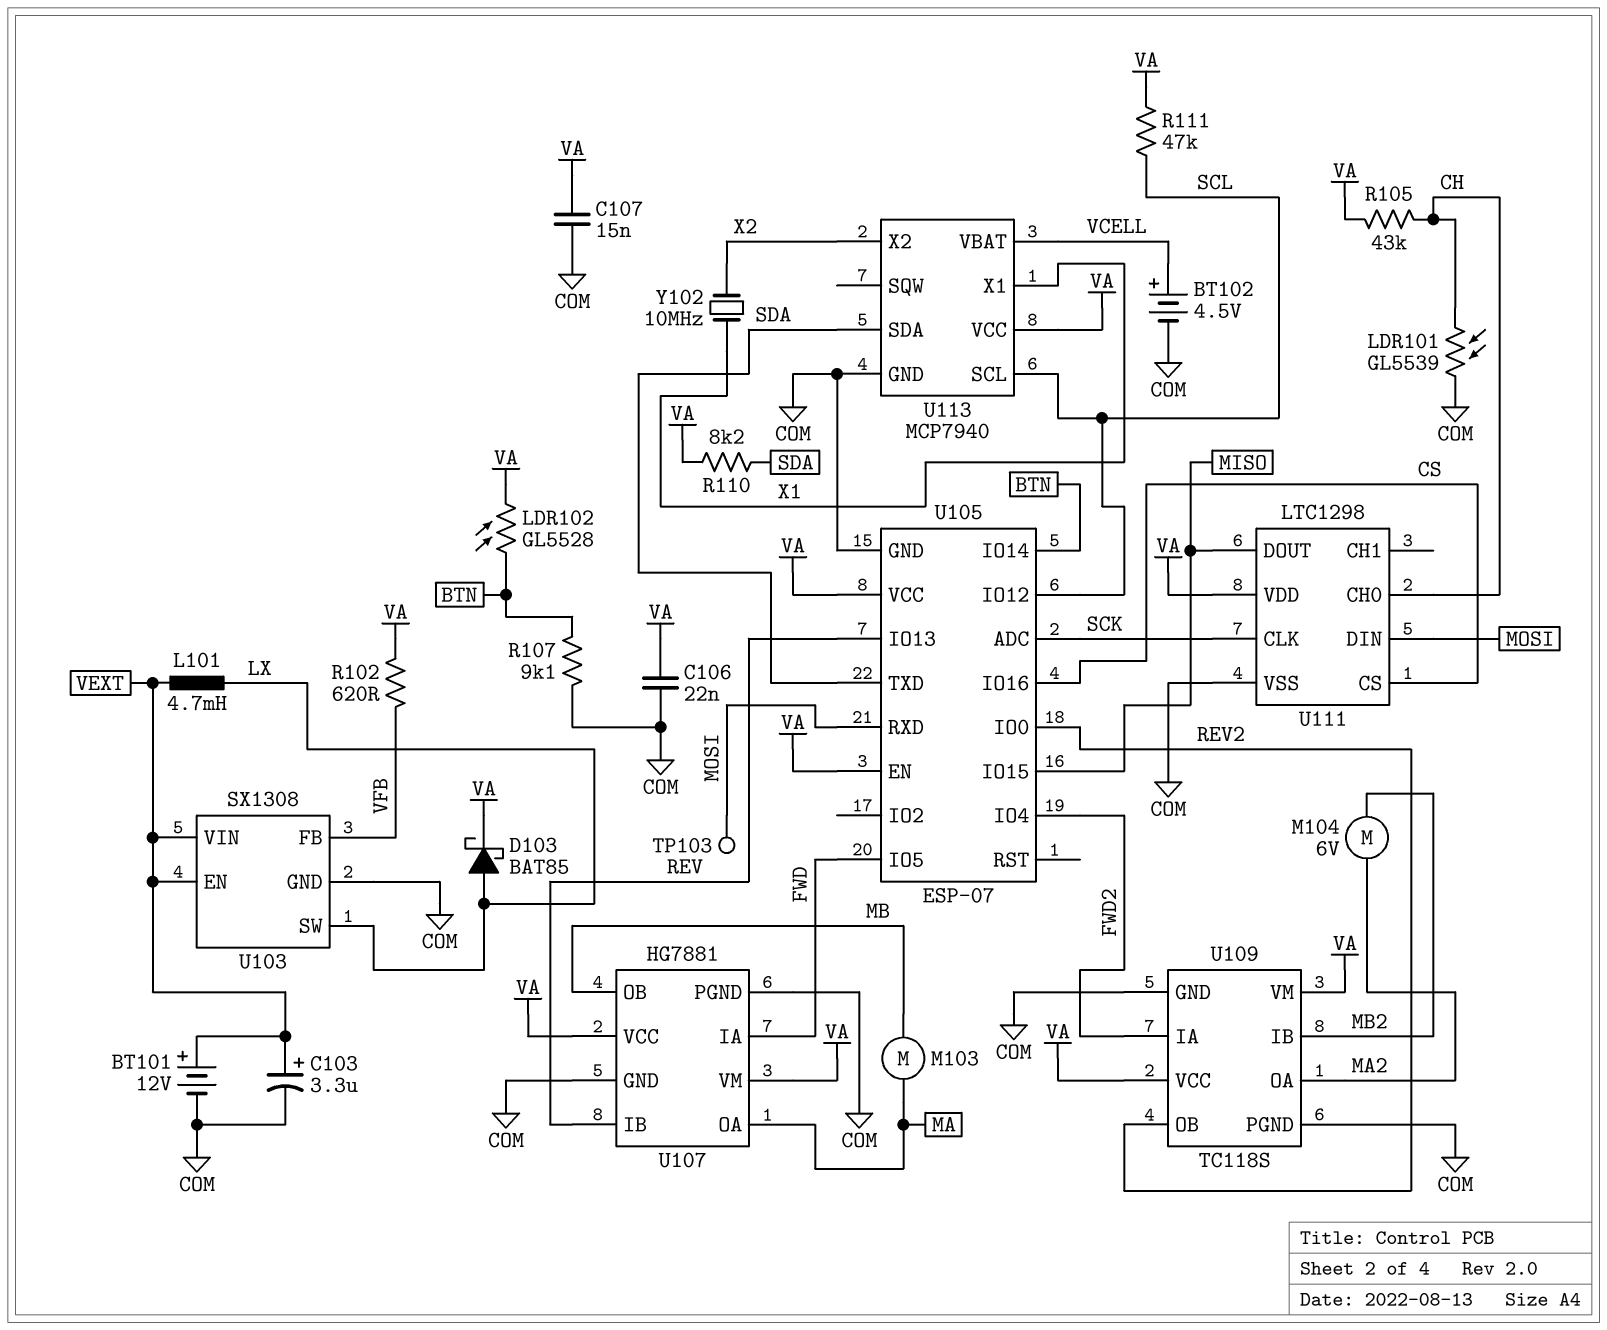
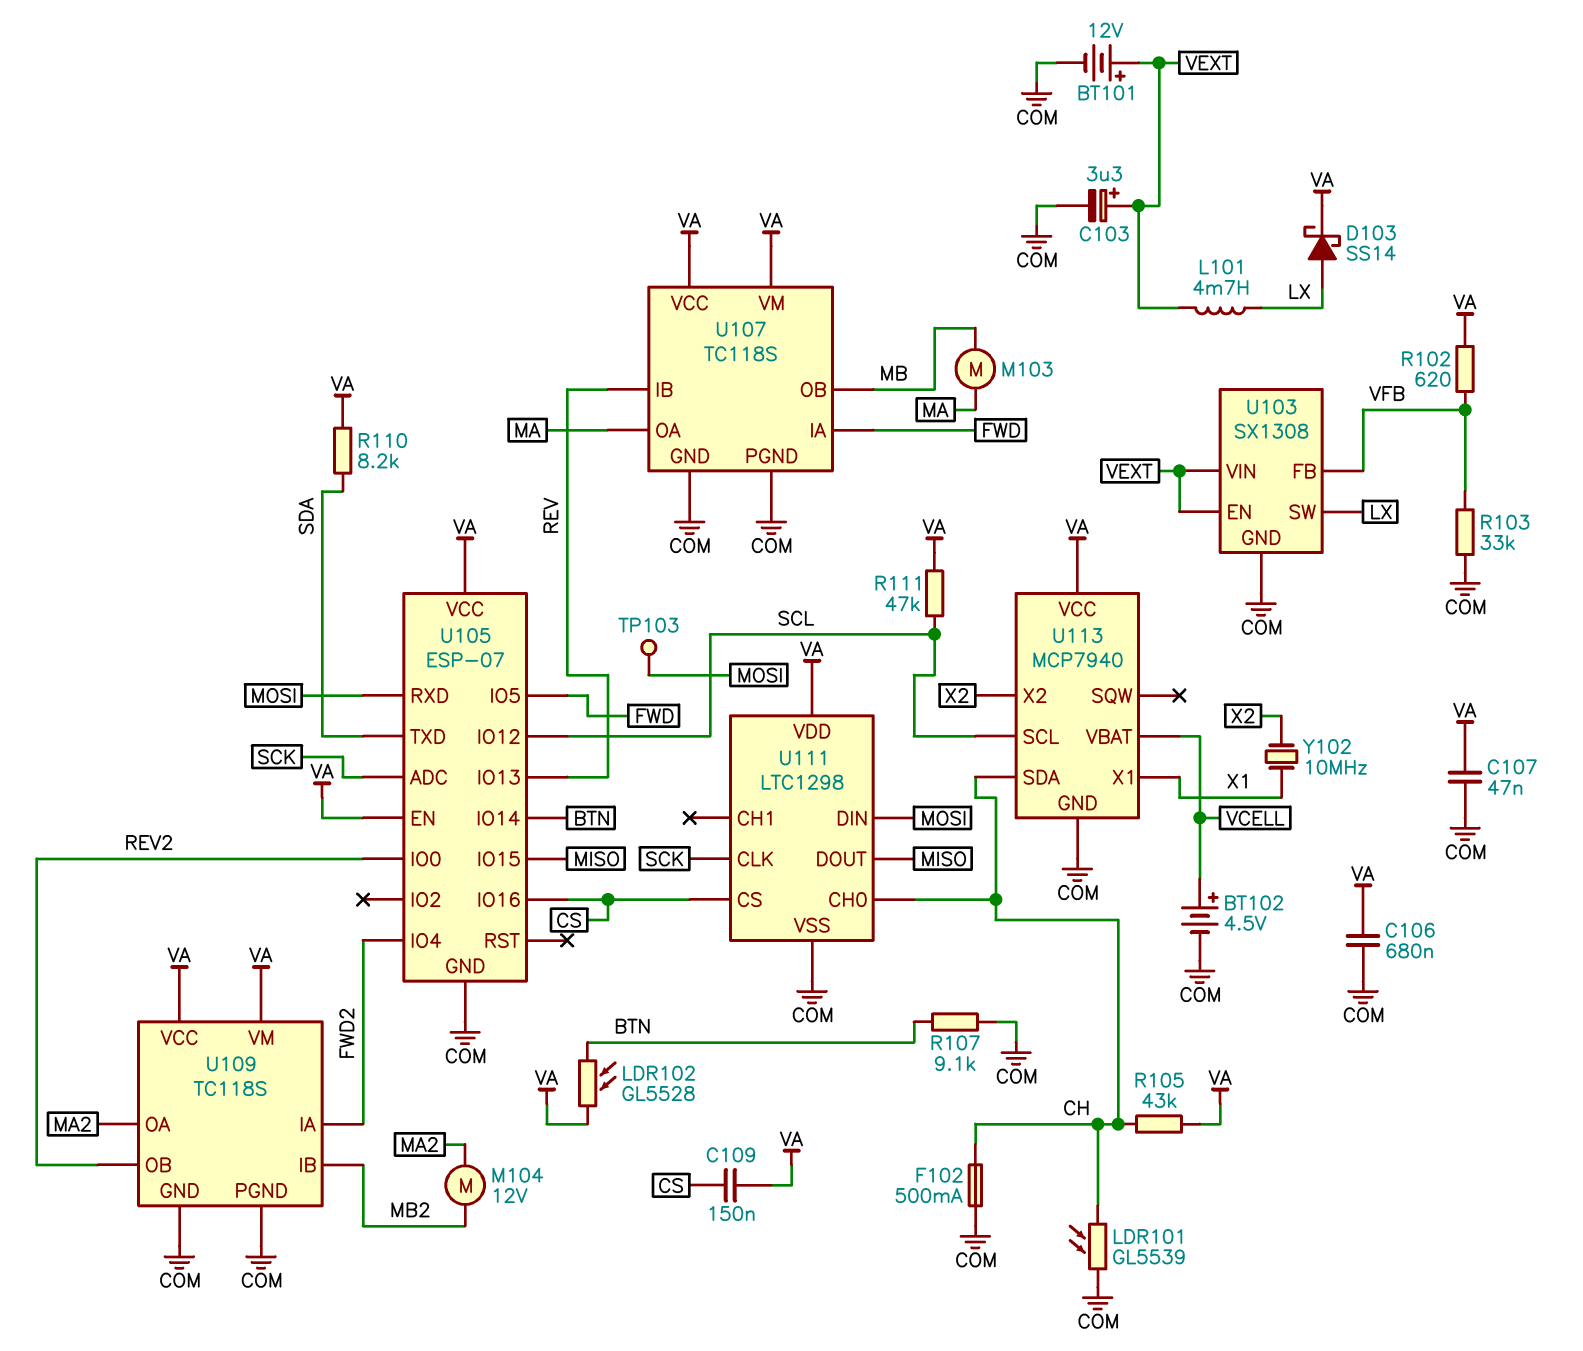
C106: 22nF (COM, VA) -> 680nF (COM, VA)
C107: 15nF (COM, VA) -> 47nF (COM, VA)
C109: none -> 150nF (CS, VA)
D103: schottky BAT85 (A LX, K VA) -> schottky SS14 (A LX, K VA)
F102: none -> 500mA (CH, COM)
M104: motor 6V (MA2, MB2) -> motor 12V (MA2, MB2)
R103: none -> 33k (COM, VFB)
U107: HG7881 -> TC118S
U113 pin SDA: SDA -> CH

